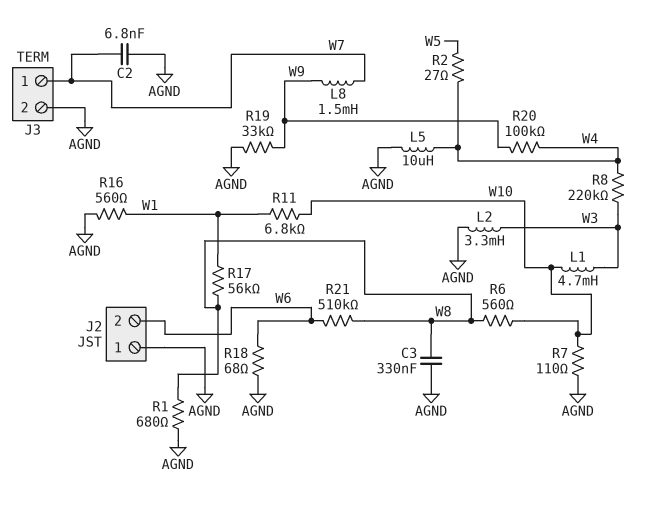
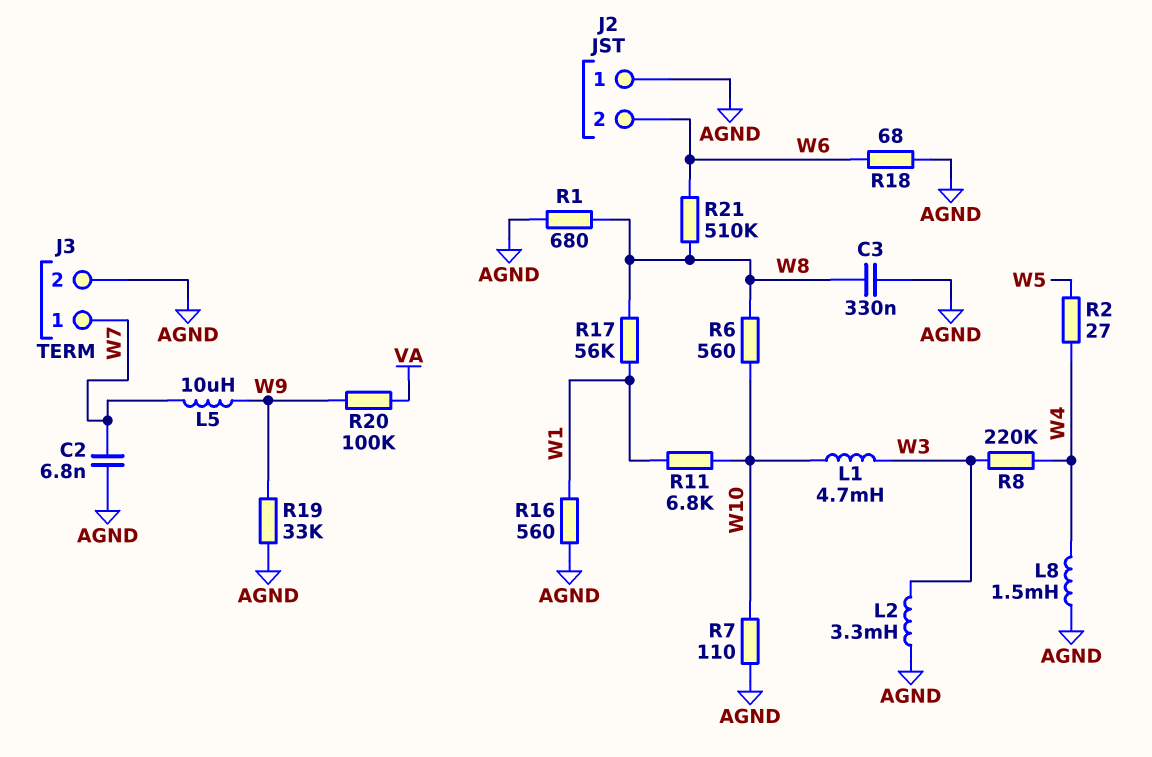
L5: 10uH (AGND, W4) -> 10uH (W7, W9)
L8: 1.5mH (W7, W9) -> 1.5mH (AGND, W4)
R20: 100k (W4, W9) -> 100k (VA, W9)

